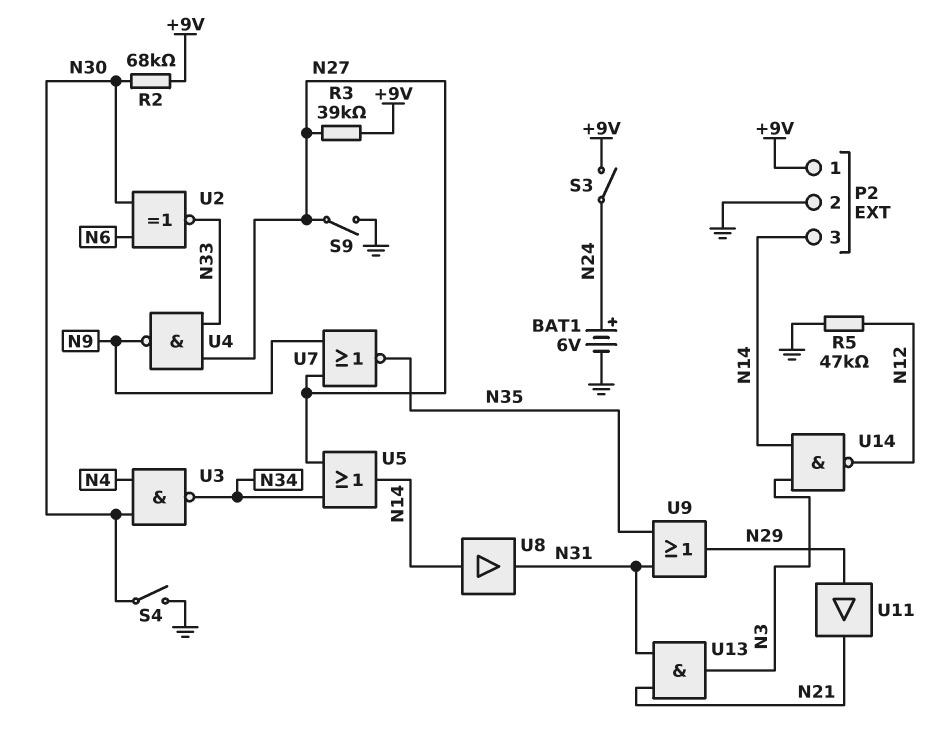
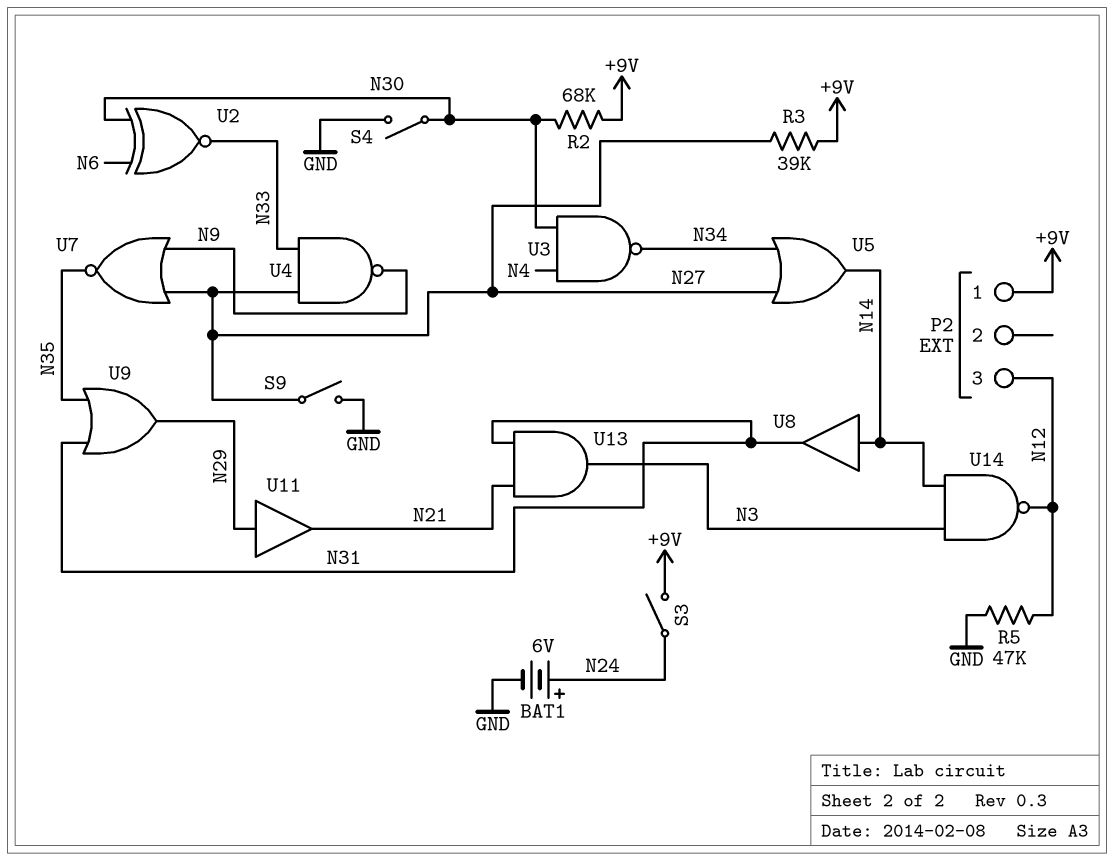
P2 pin 2: GND -> none
P2 pin 3: N14 -> N12

